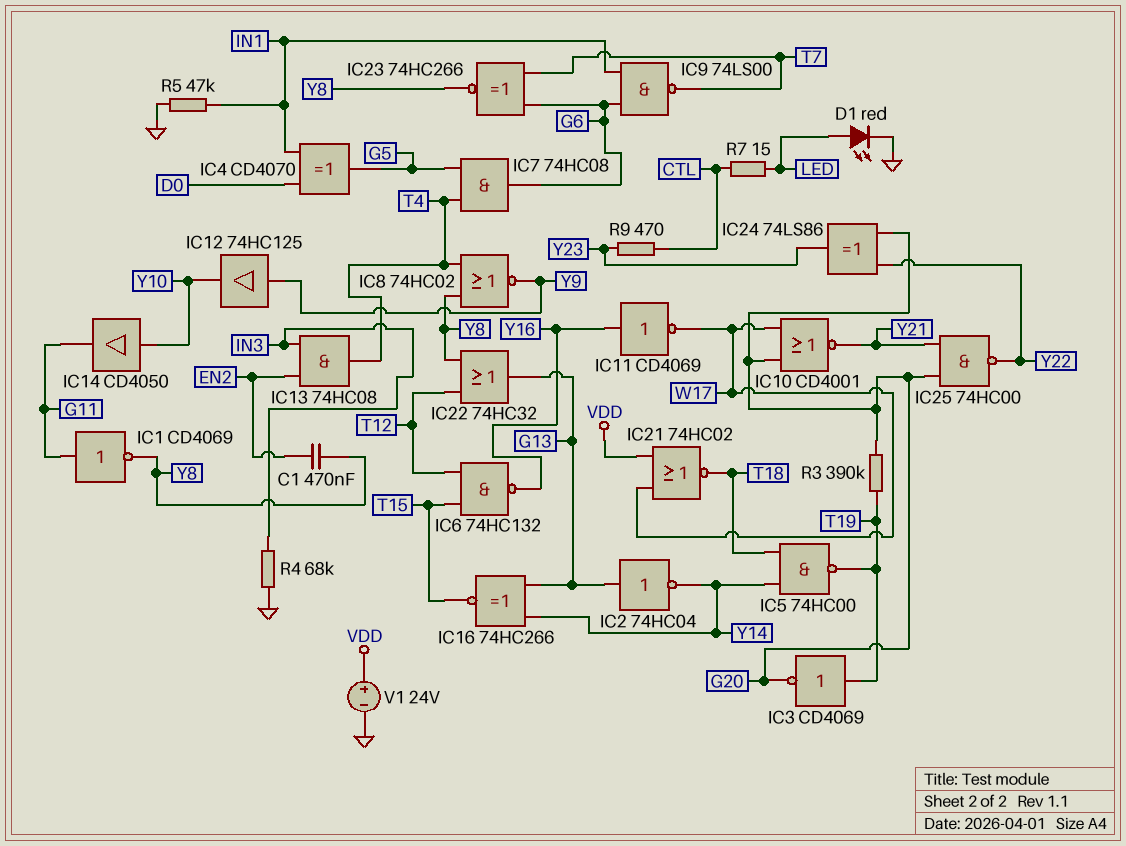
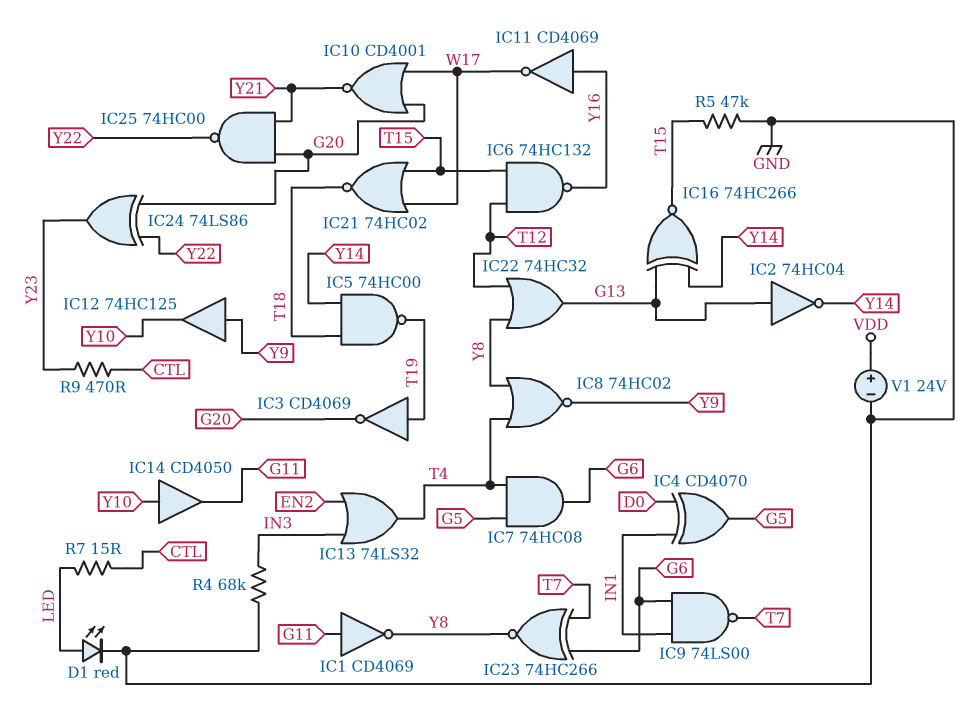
C1: 470nF (EN2, Y8) -> none
IC13: AND 74HC08 (in EN2, in IN3, out T4) -> OR 74LS32 (in EN2, in IN3, out T4)
IC21: NOR 74HC02 (in VDD, in W17, out T18) -> NOR 74HC02 (in T15, in W17, out T18)
R3: 390k (G20, T19) -> none
R5: 47k (GND, IN1) -> 47k (GND, T15)

